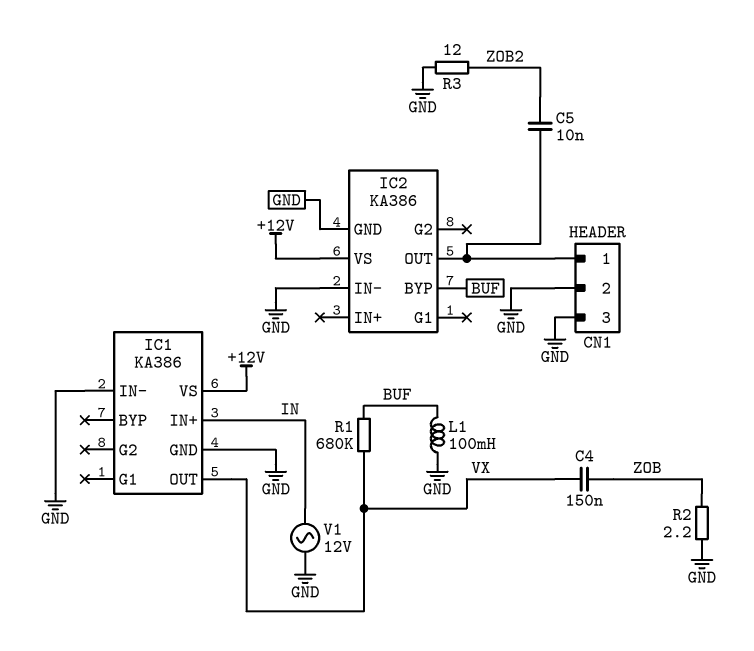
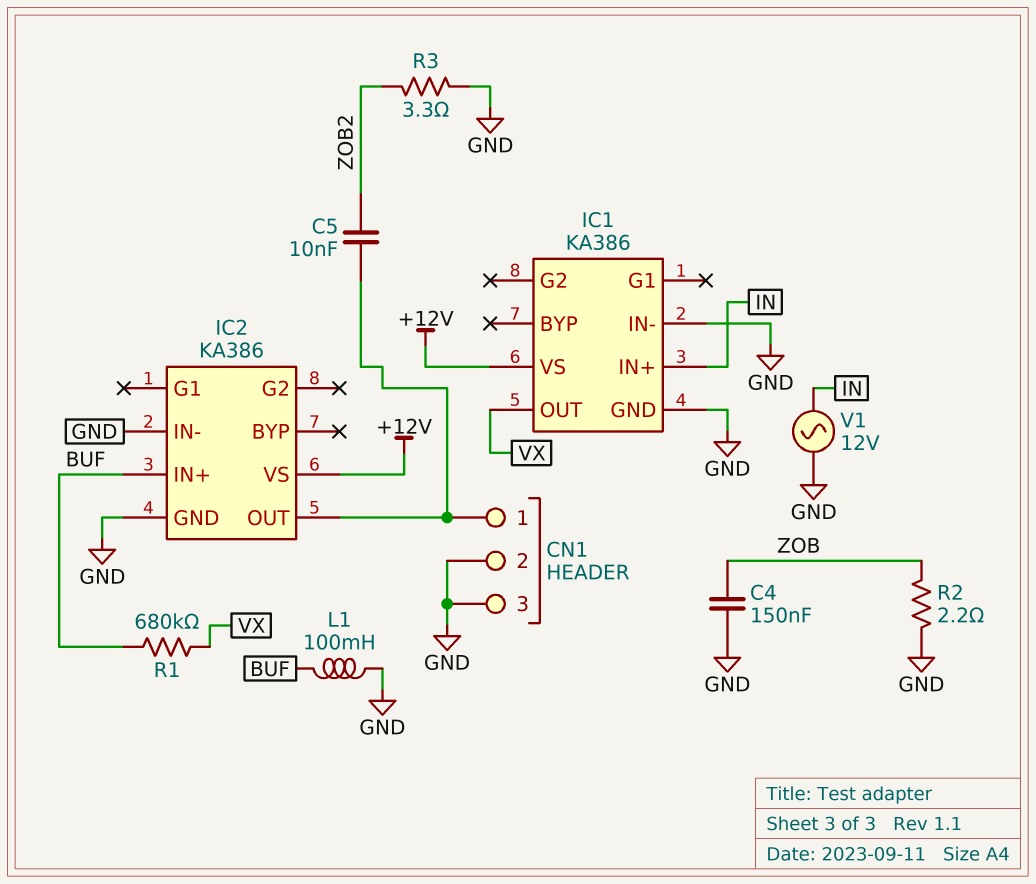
C4: 150nF (VX, ZOB) -> 150nF (GND, ZOB)
IC2 pin BYP: BUF -> none
IC2 pin IN+: none -> BUF
R3: 12 (GND, ZOB2) -> 3.3 (GND, ZOB2)

